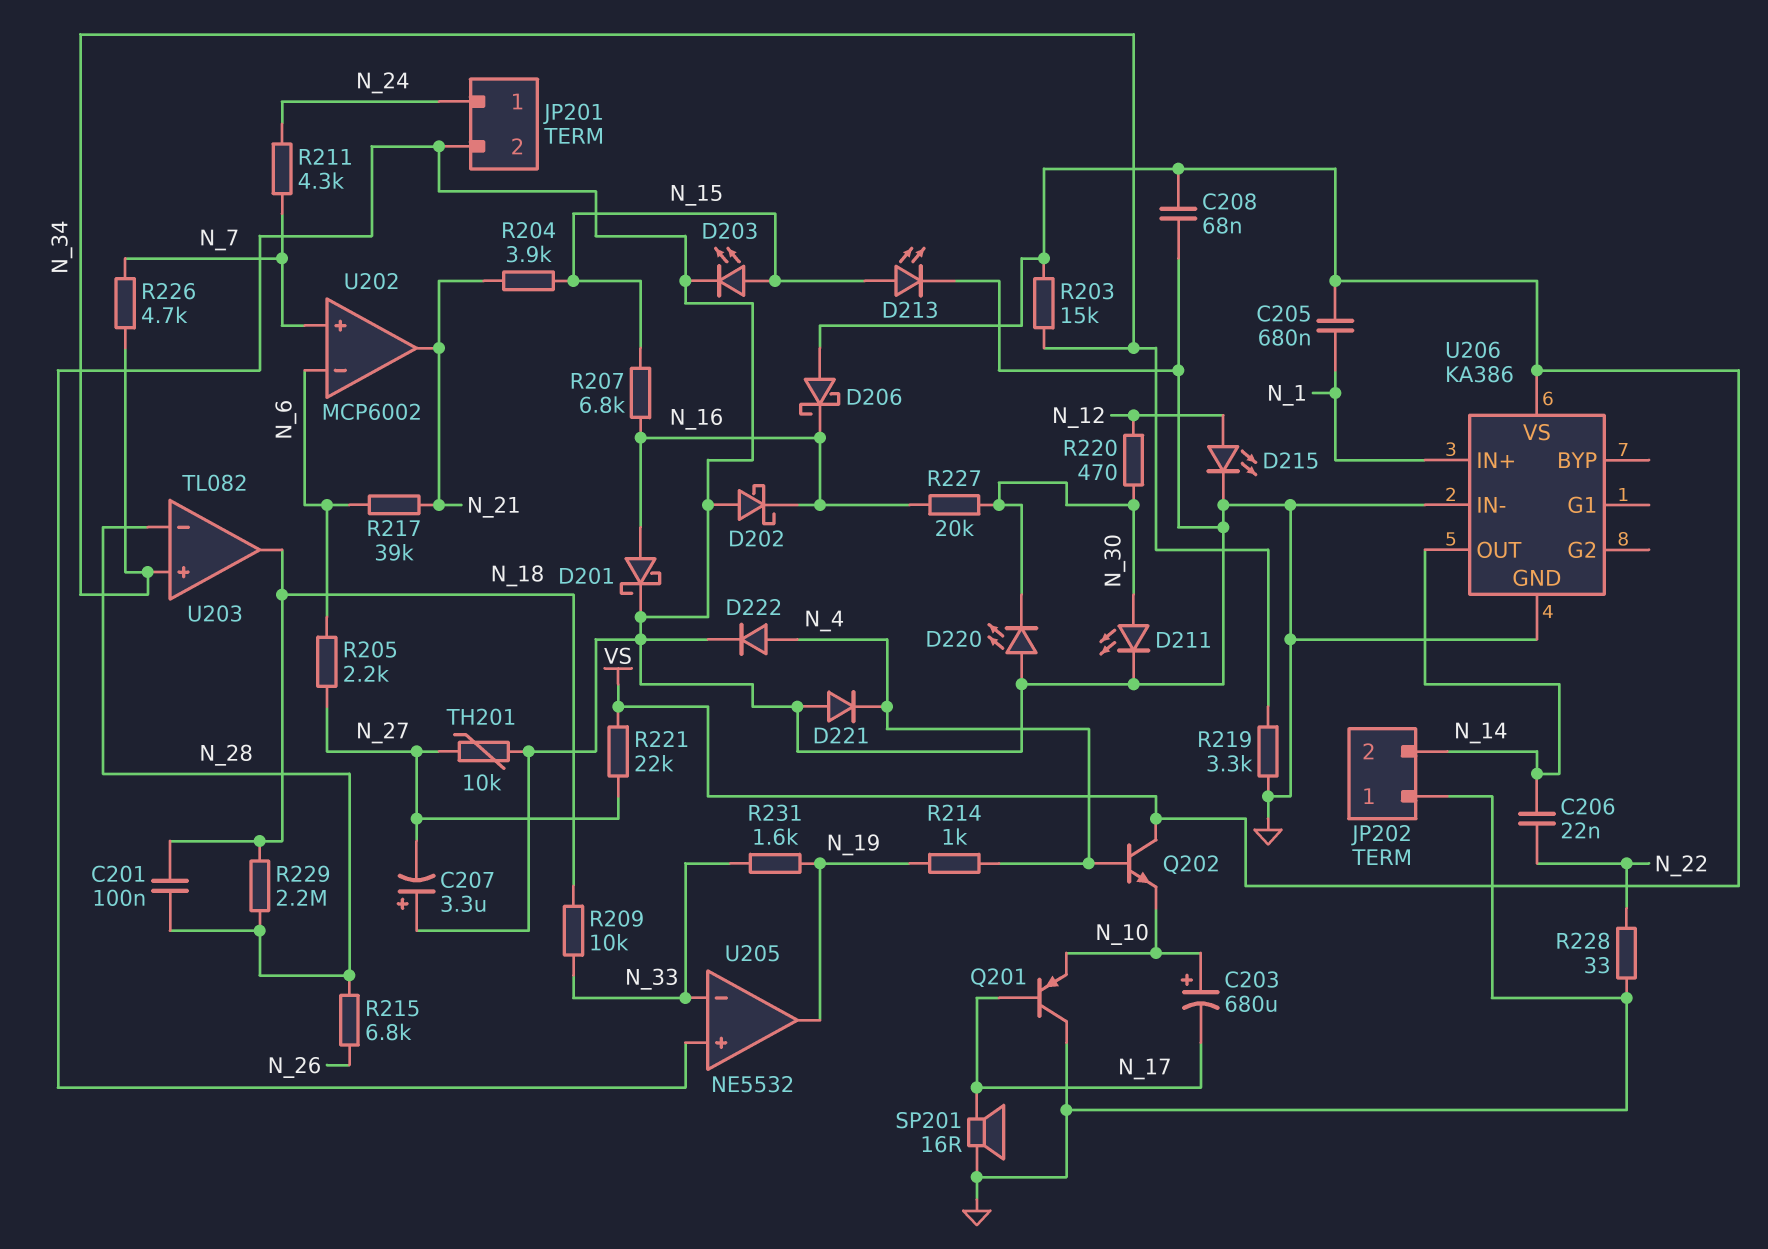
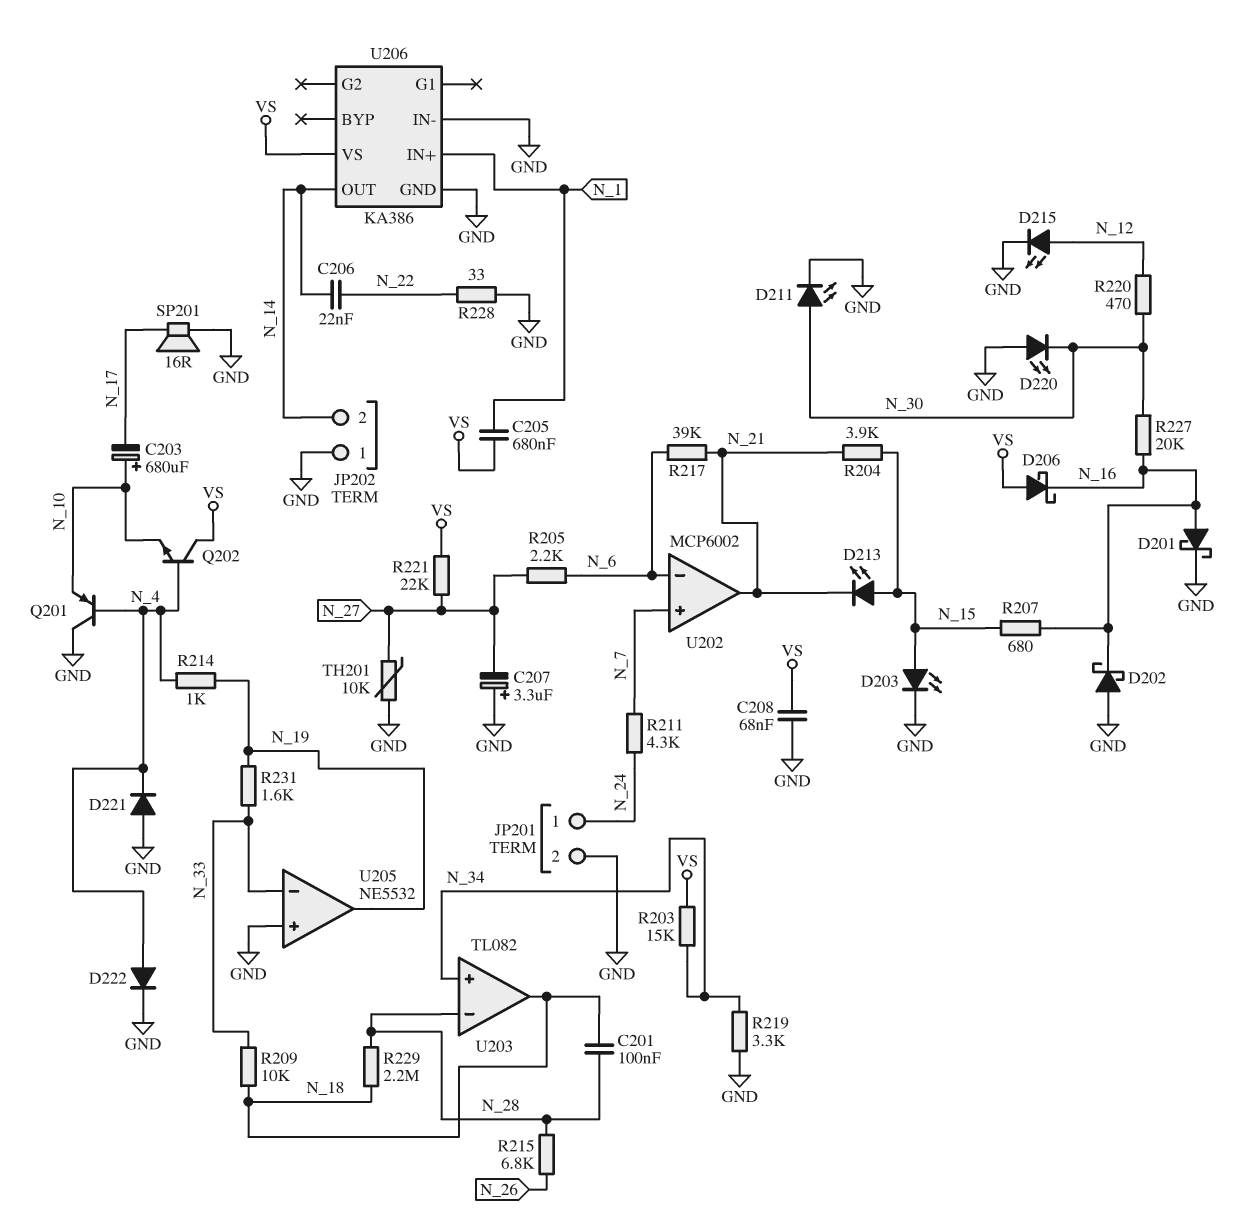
D213: LED (A N_15, K GND) -> LED (A N_15, K N_21)
Q201: PNP (B N_17, C GND, E N_10) -> PNP (B N_4, C GND, E N_10)
R207: 6.8k (N_15, N_16) -> 680 (N_15, N_16)
R226: 4.7k (N_7, N_34) -> none

